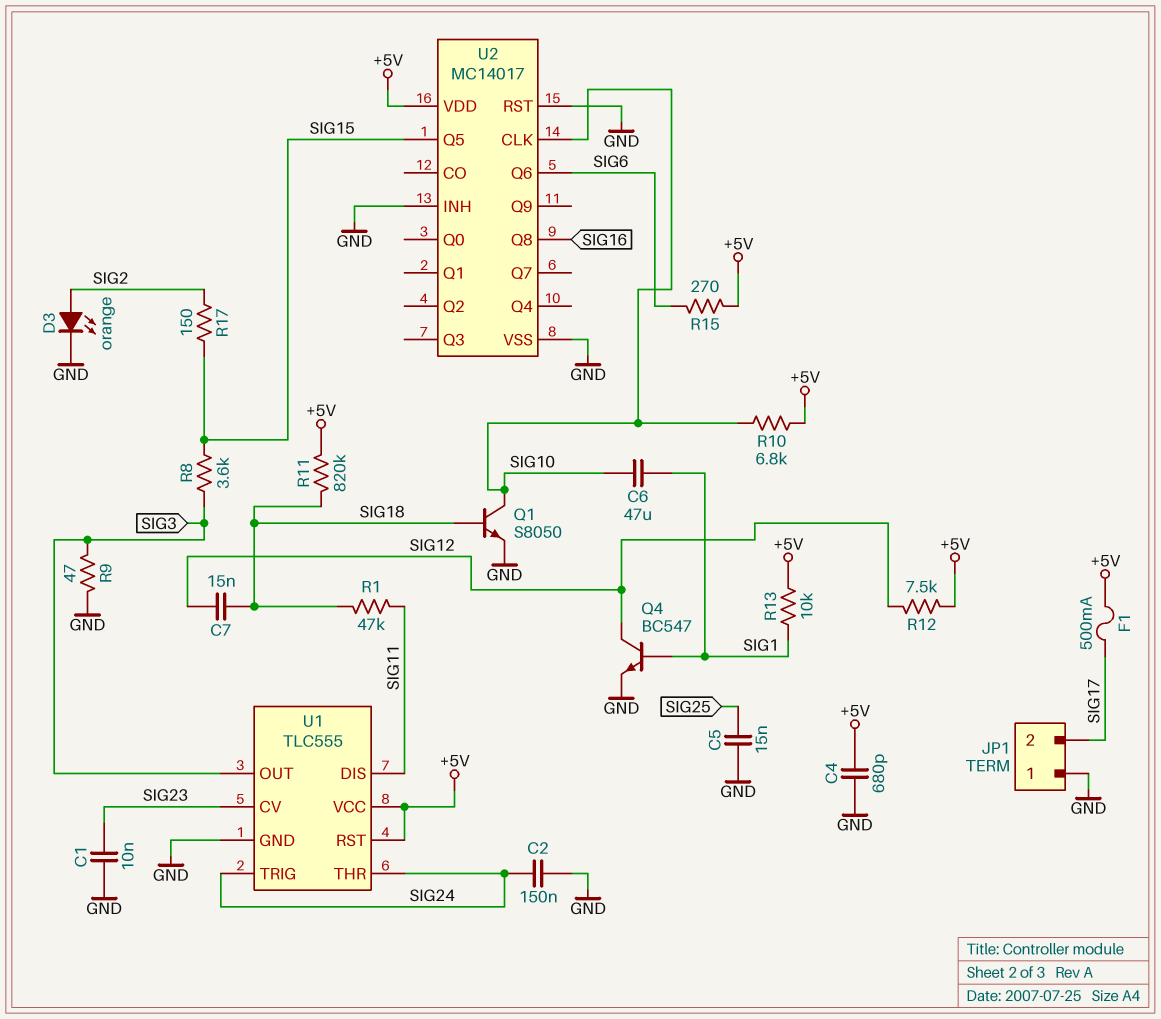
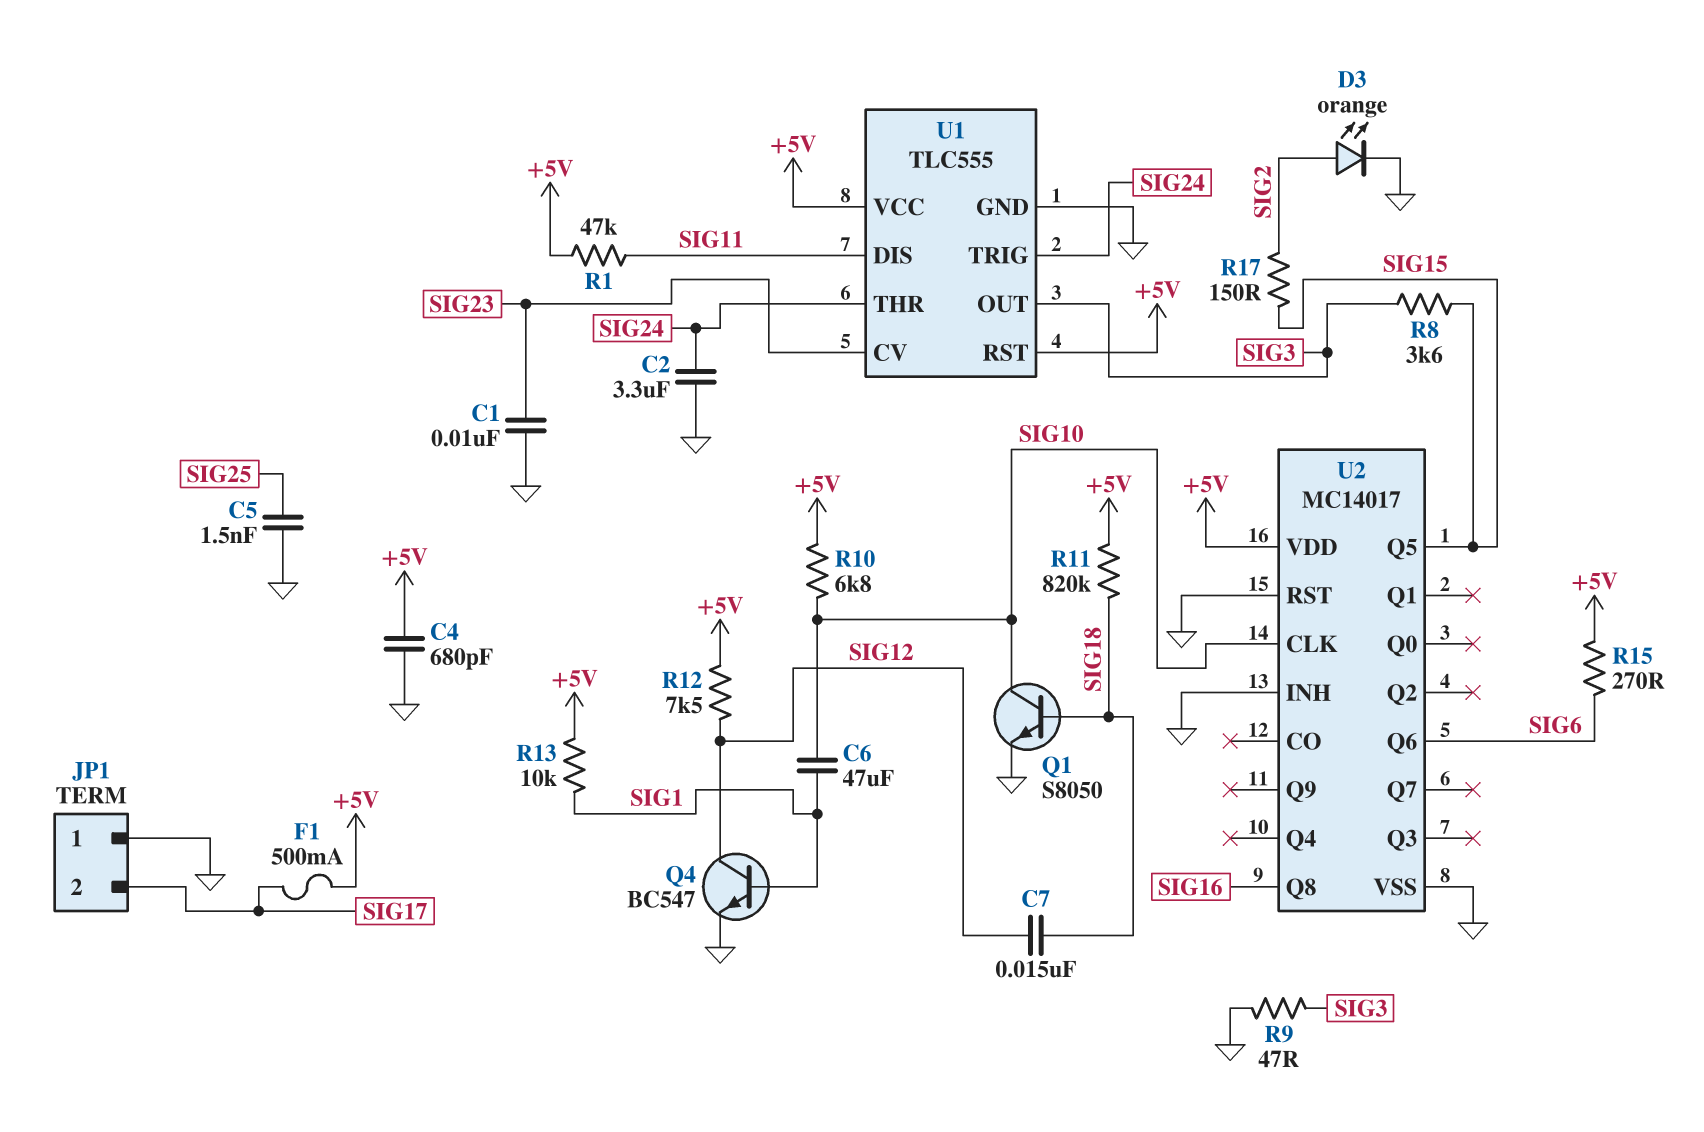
C2: 150nF (GND, SIG24) -> 3.3uF (GND, SIG24)
C5: 15nF (GND, SIG25) -> 1.5nF (GND, SIG25)
R1: 47k (SIG11, SIG18) -> 47k (+5V, SIG11)

